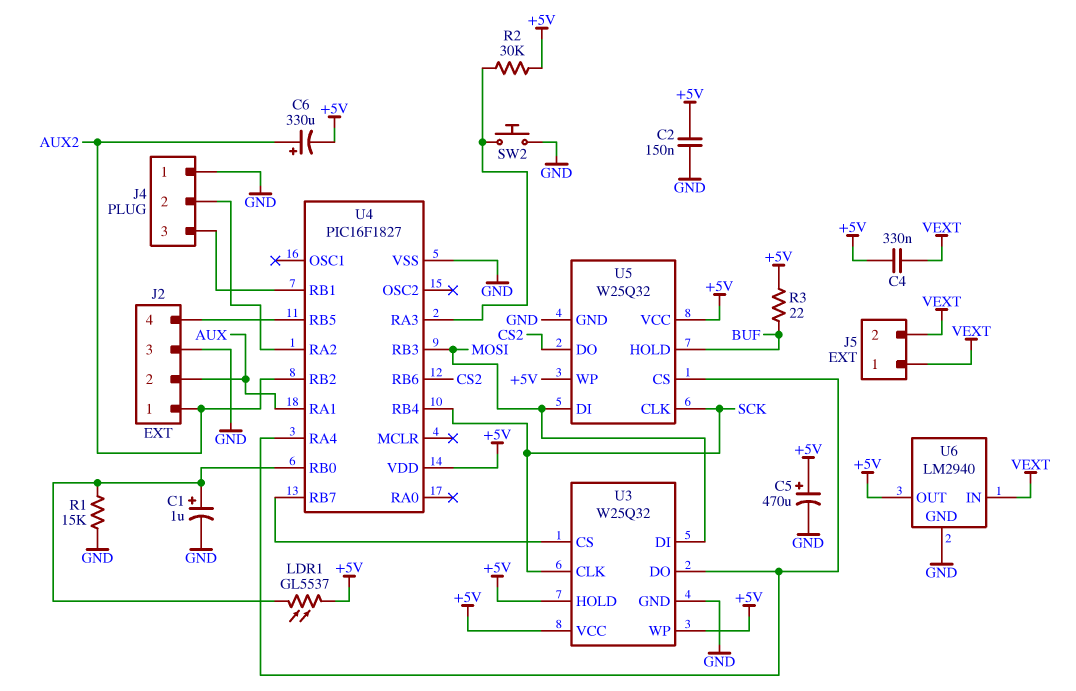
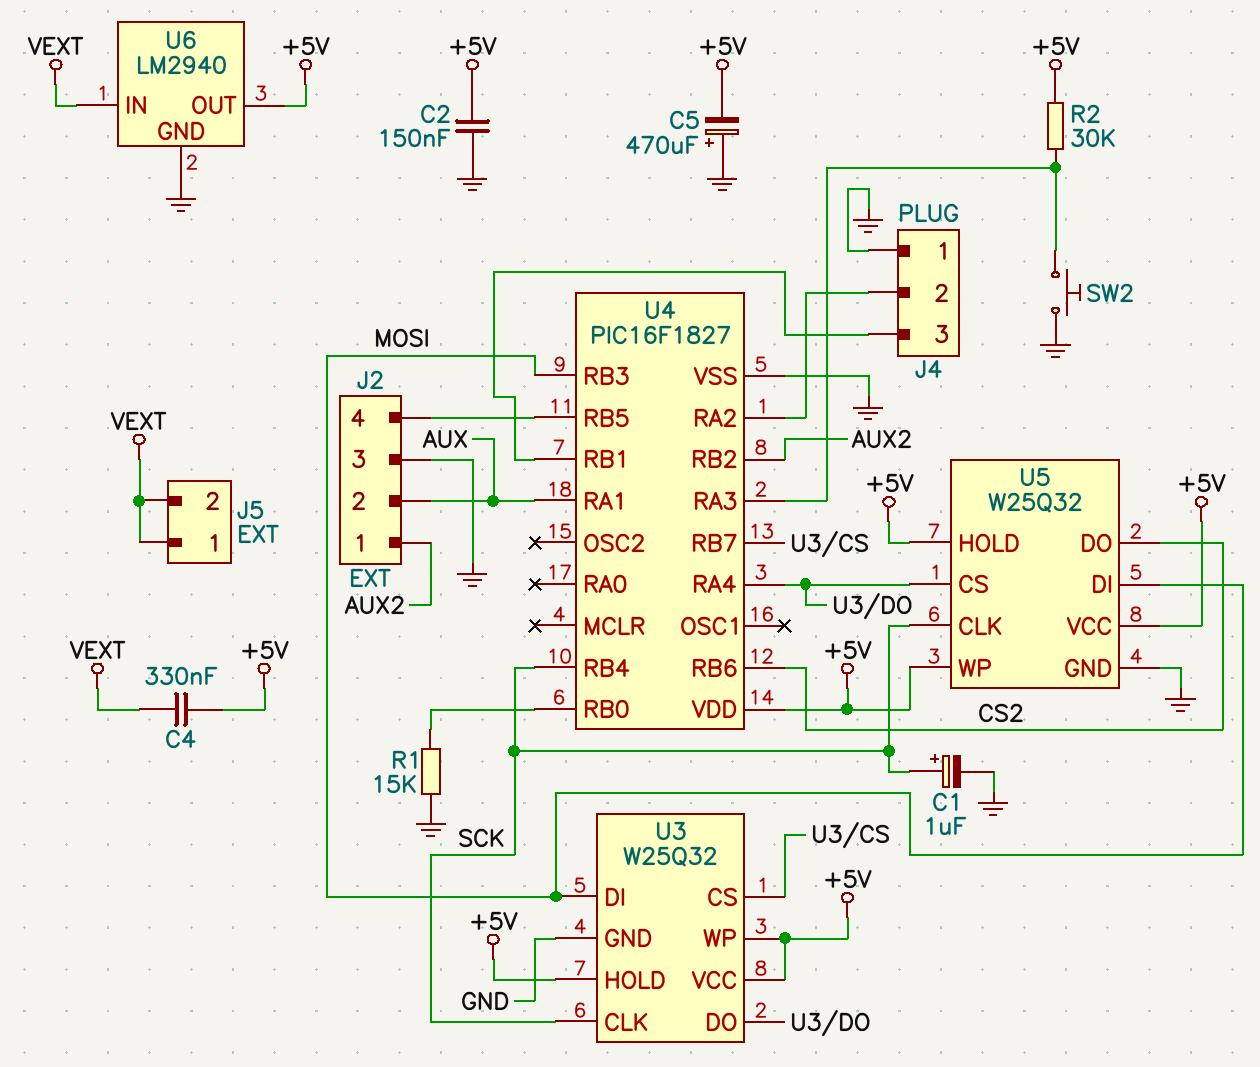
C1: 1uF (plus U4/RB0, minus GND) -> 1uF (plus SCK, minus GND)
C5: 470uF (plus +5V, minus GND) -> 470uF (plus GND, minus +5V)
C6: 330uF (plus AUX2, minus +5V) -> none
LDR1: GL5537 (+5V, U4/RB0) -> none
R3: 22 (+5V, BUF) -> none
U5 pin HOLD: BUF -> +5V

